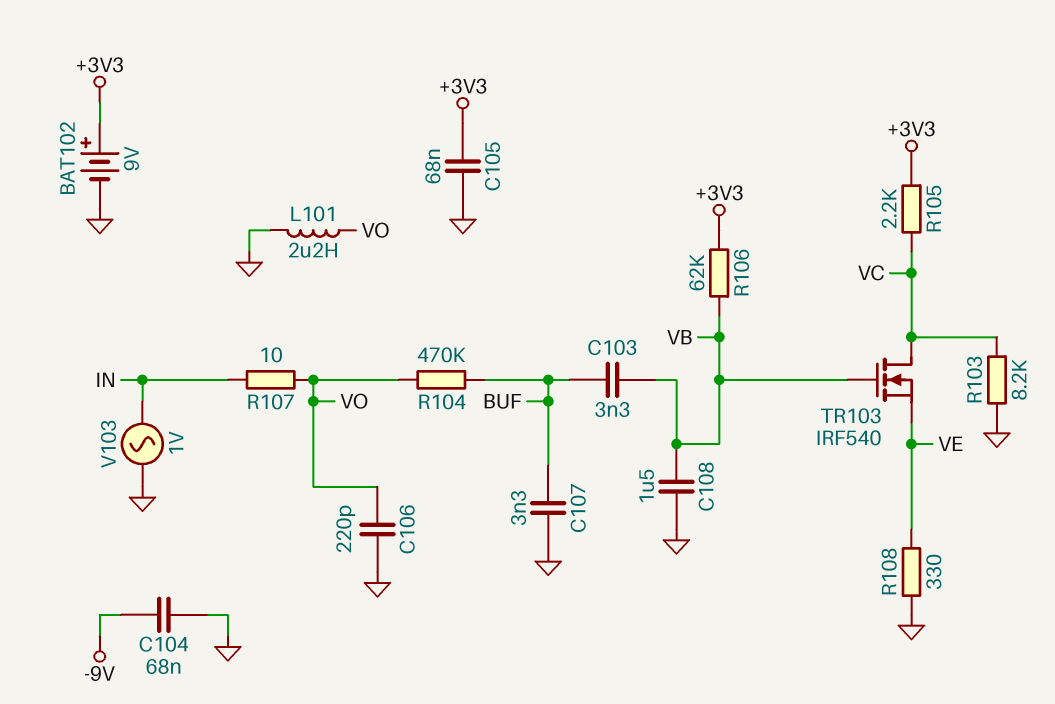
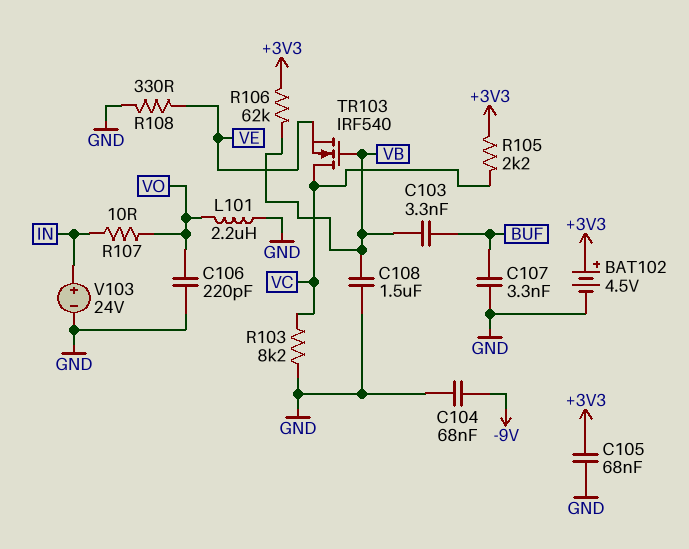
BAT102: 9V (plus +3V3, minus GND) -> 4.5V (plus +3V3, minus GND)
R104: 470k (BUF, VO) -> none
V103: AC 1V (GND, IN) -> 24V (plus IN, minus GND)

